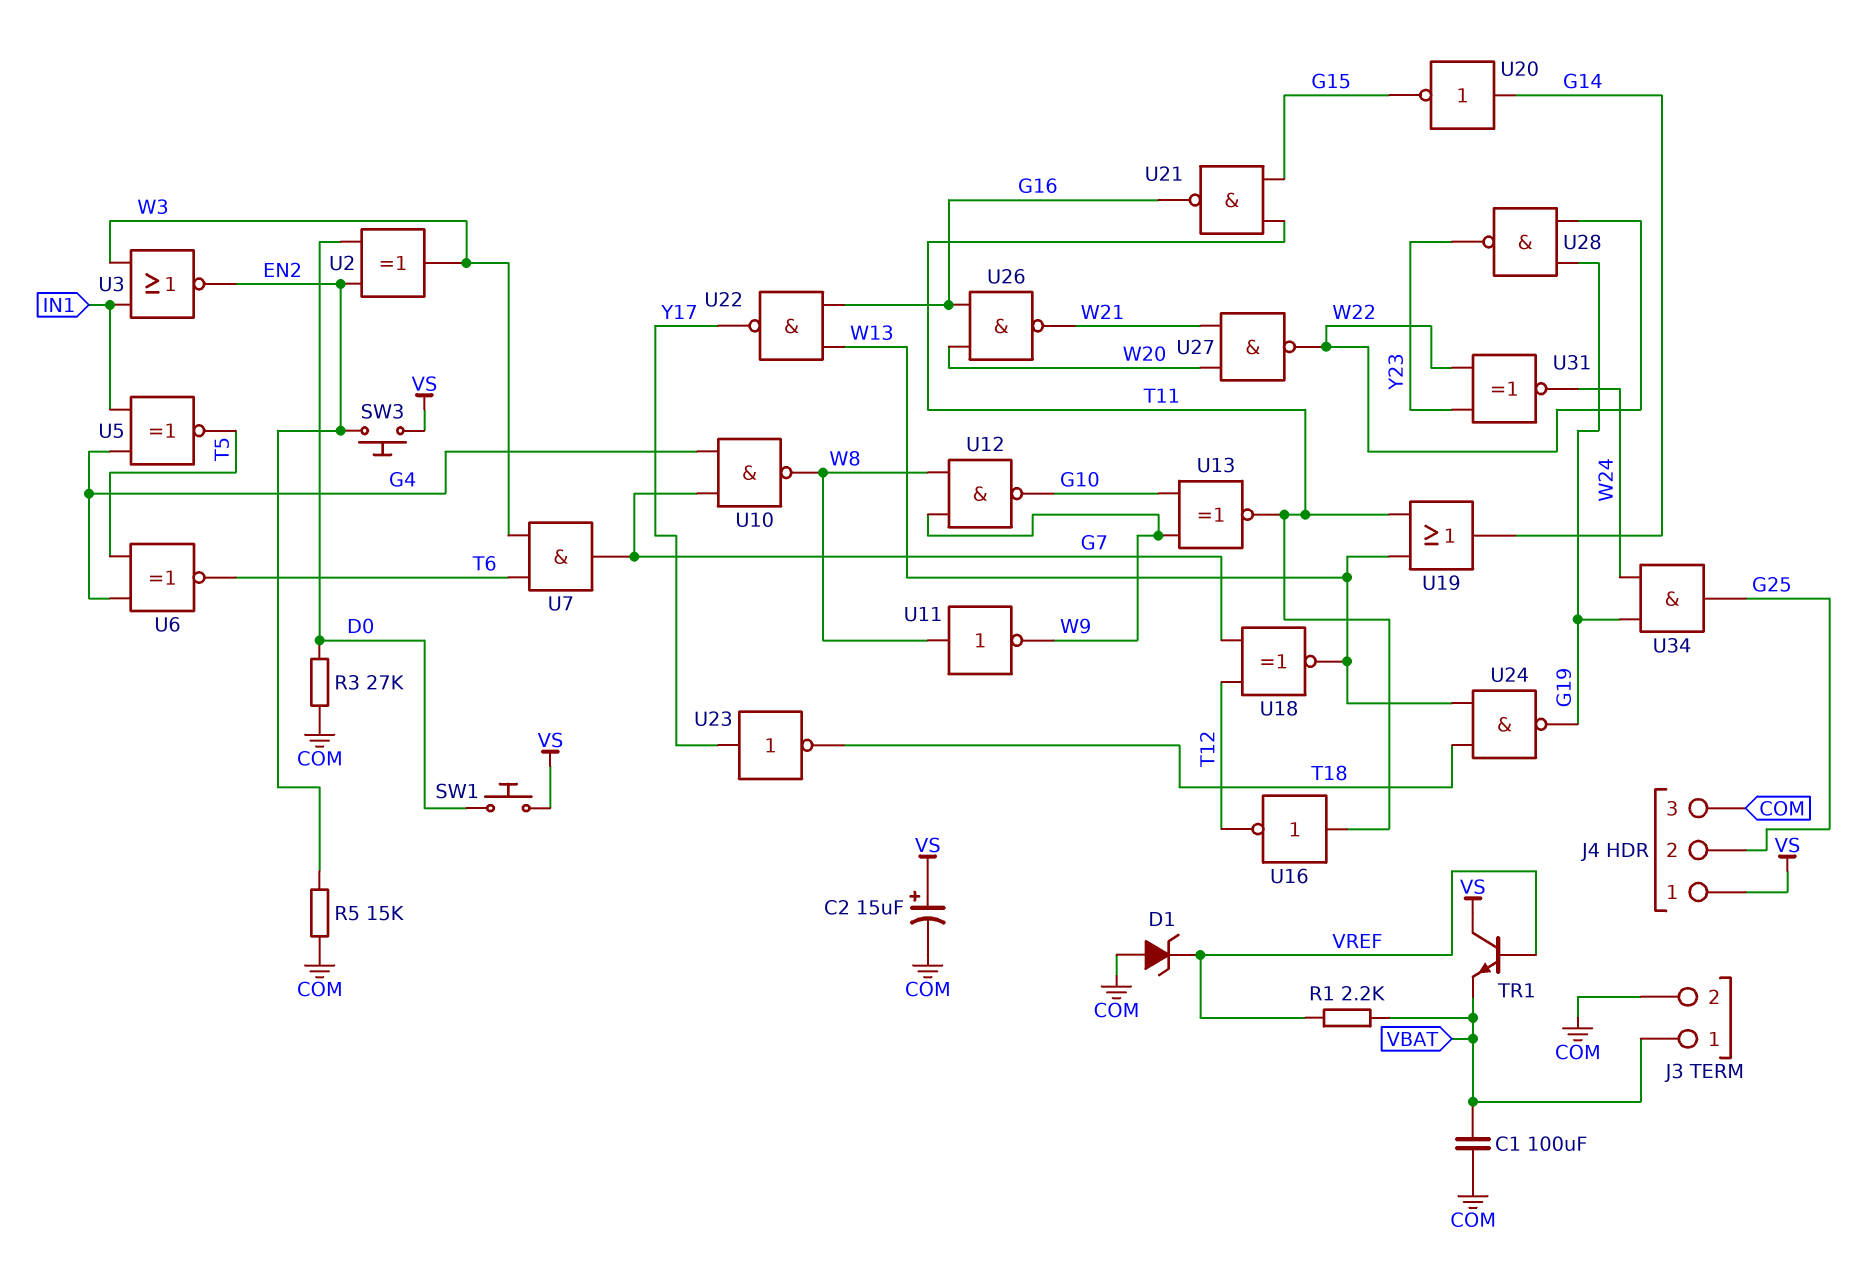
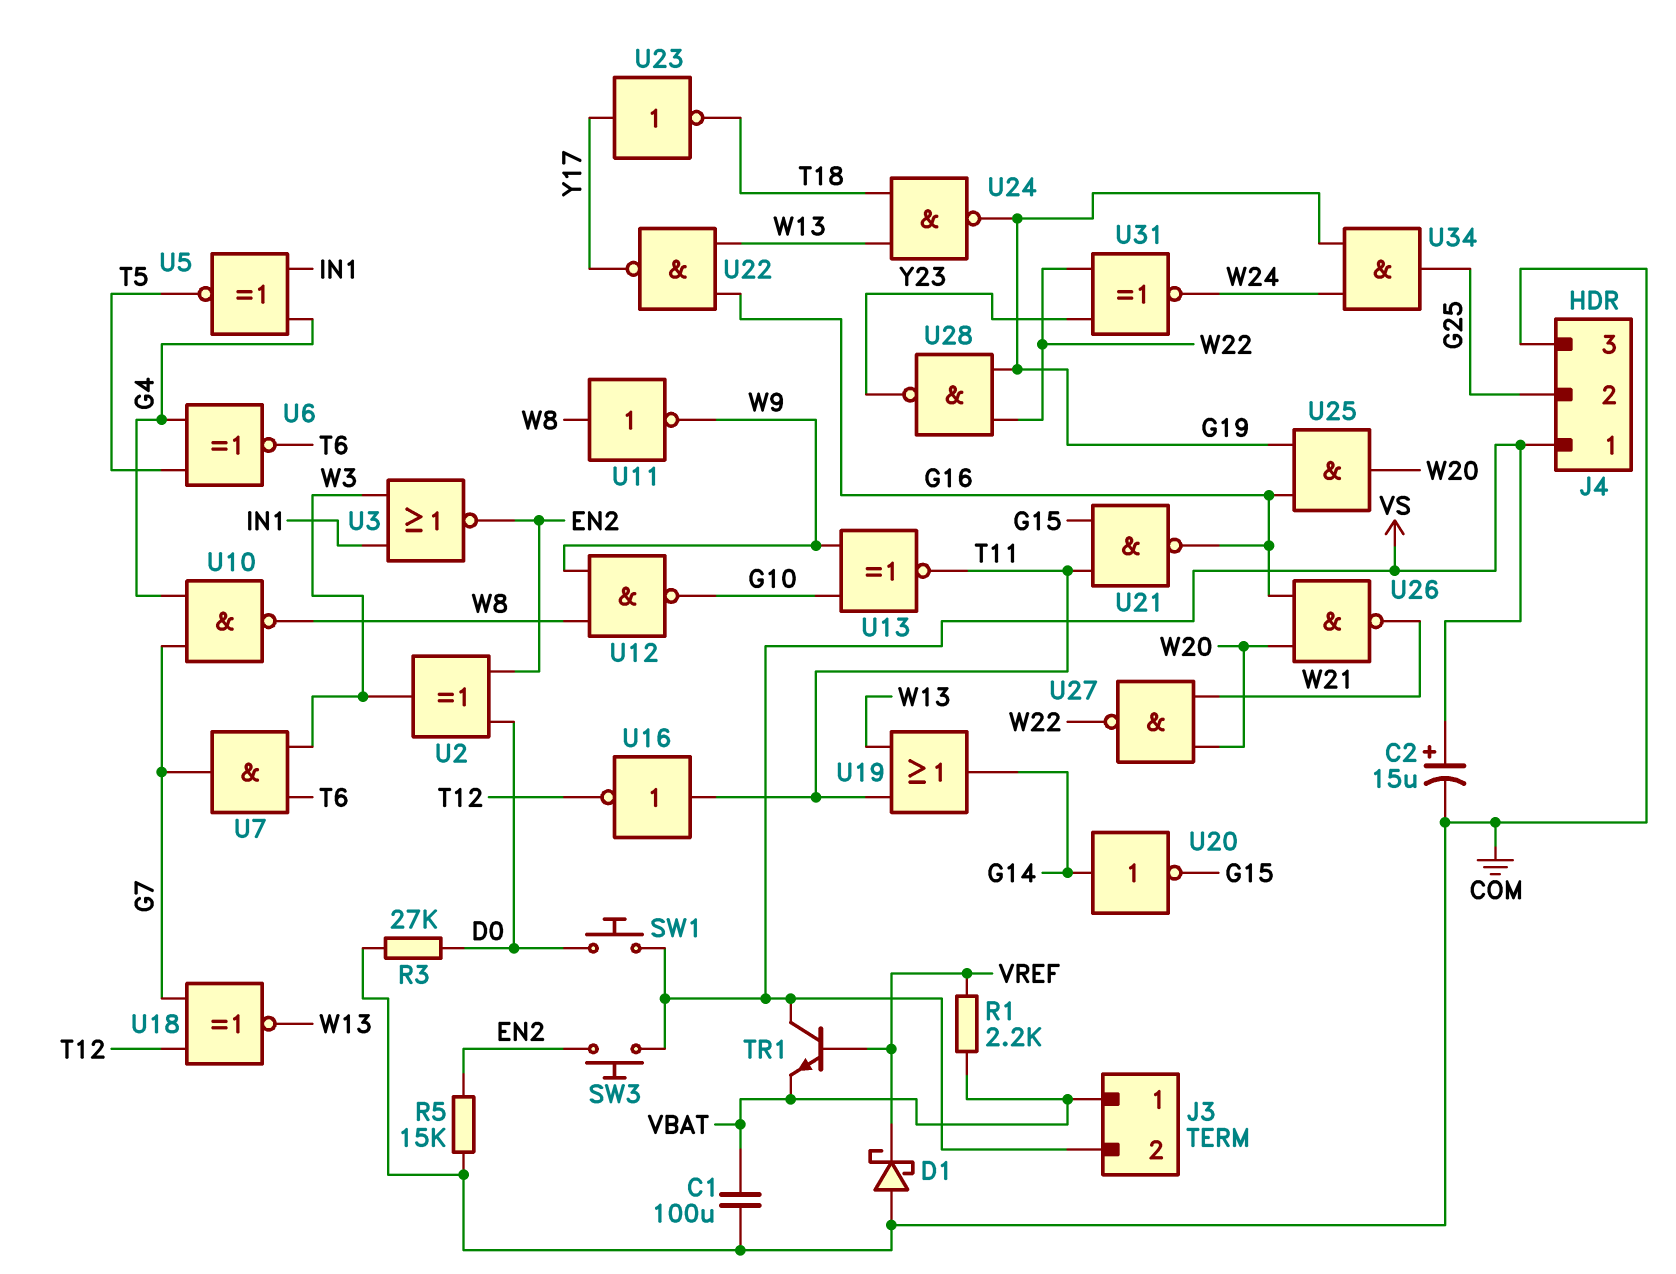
D1: zener (A COM, K VREF) -> schottky (A COM, K VREF)
J3 pin 2: COM -> VS
U25: none -> AND (in G16, in G19, out W20)

